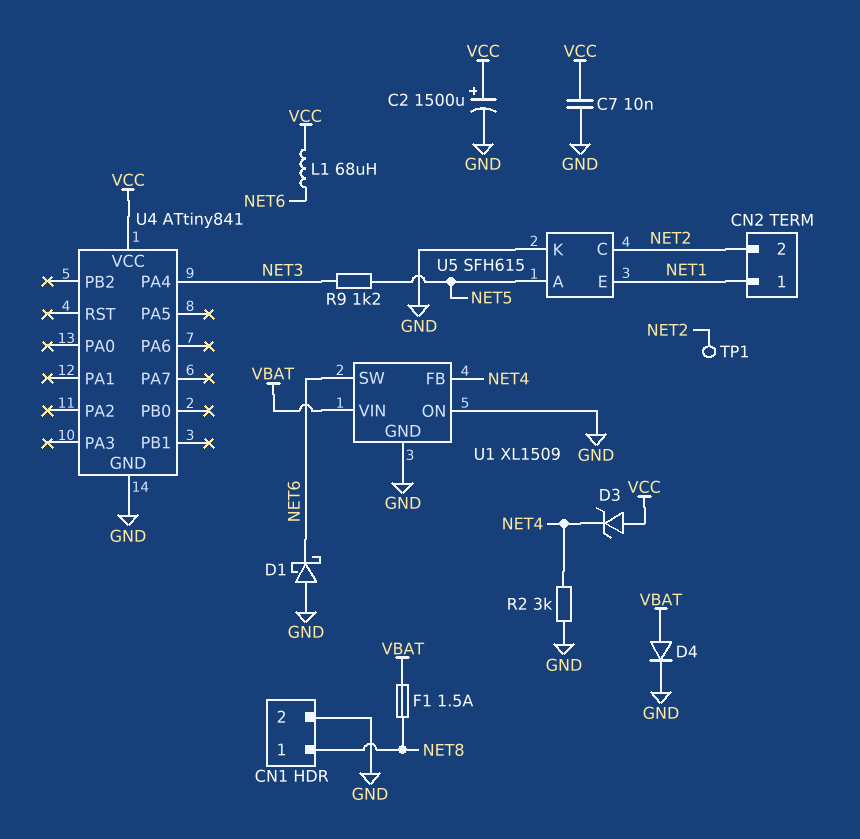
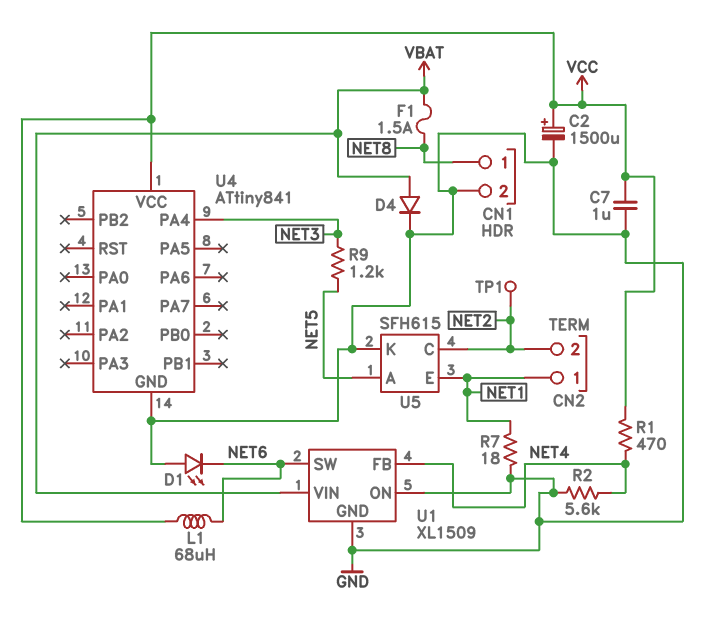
C7: 10nF (GND, VCC) -> 1uF (GND, VCC)
D1: schottky (A GND, K NET6) -> LED (A GND, K NET6)
D3: zener (A VCC, K NET4) -> none
R1: none -> 470 (NET4, VCC)
R2: 3k (GND, NET4) -> 5.6k (GND, NET4)
R7: none -> 18 (GND, NET1)

